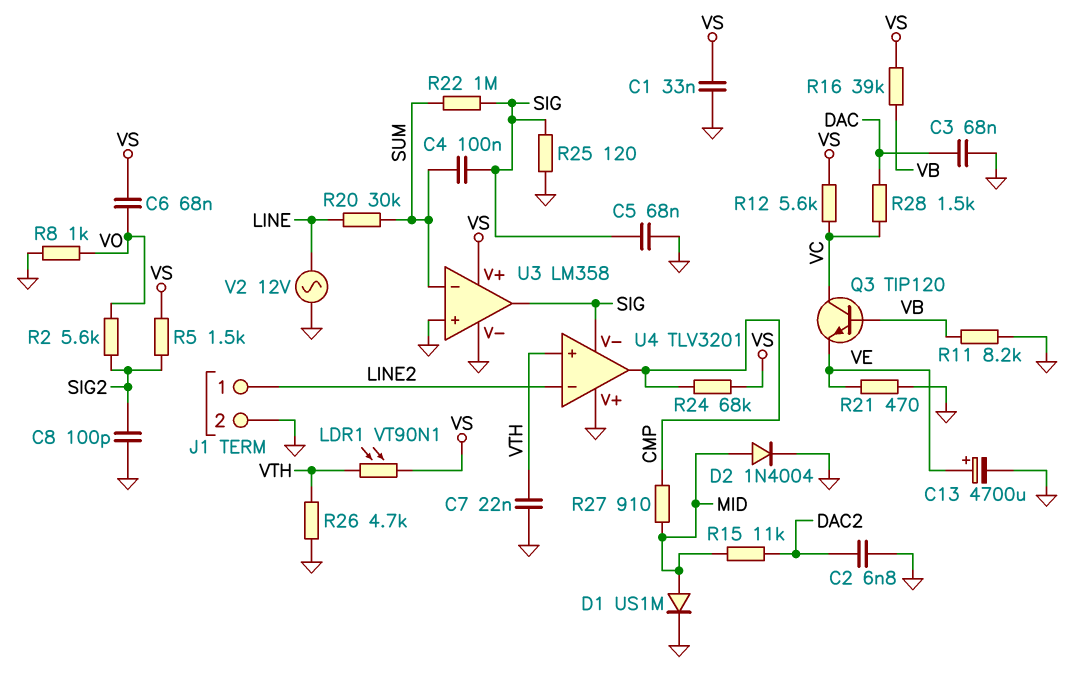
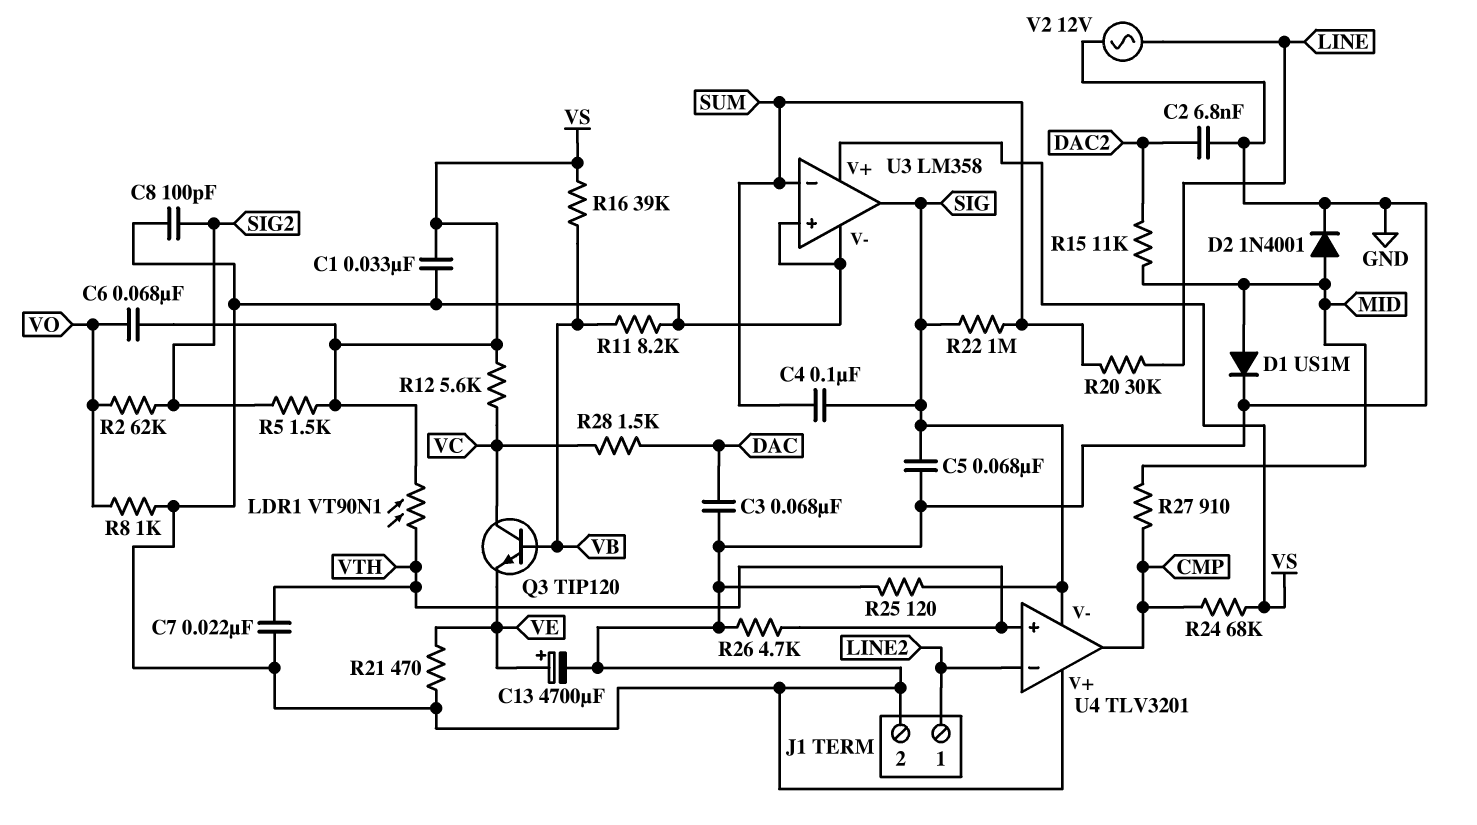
D2: diode 1N4004 (A MID, K GND) -> diode 1N4001 (A MID, K GND)
R2: 5.6k (SIG2, VO) -> 62k (SIG2, VO)

